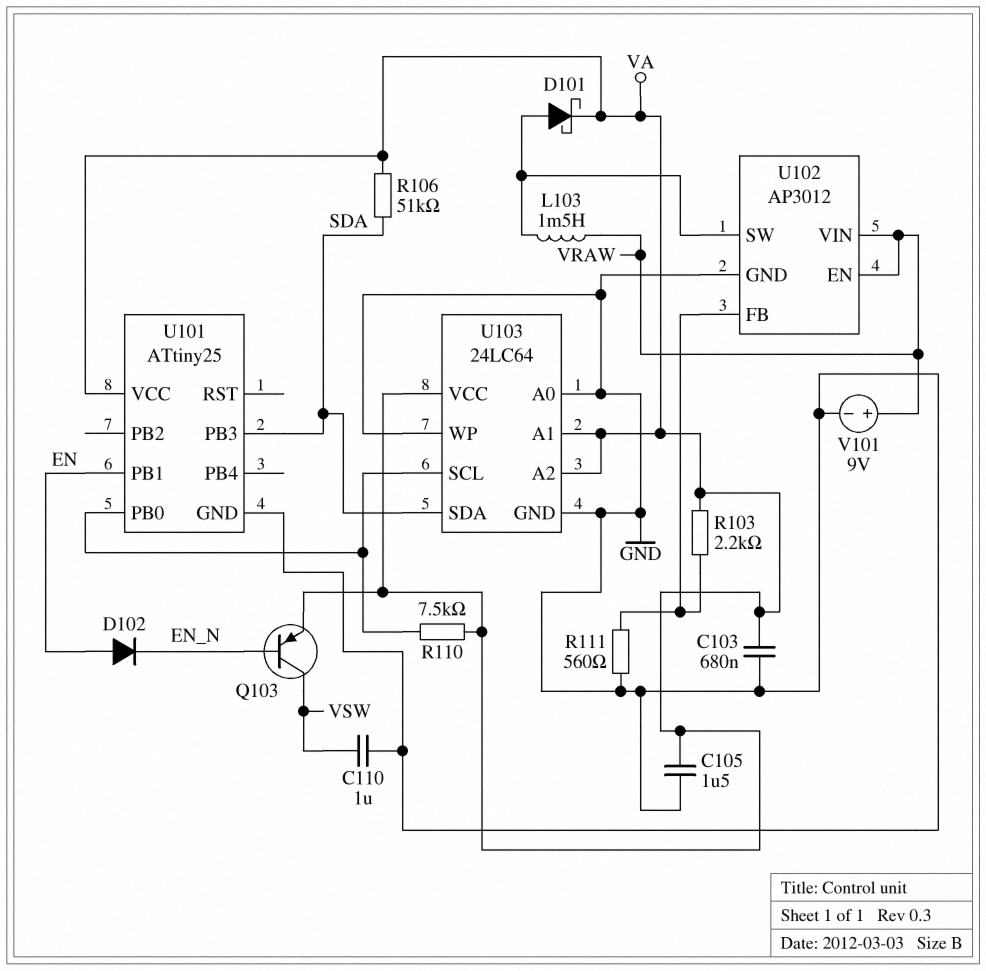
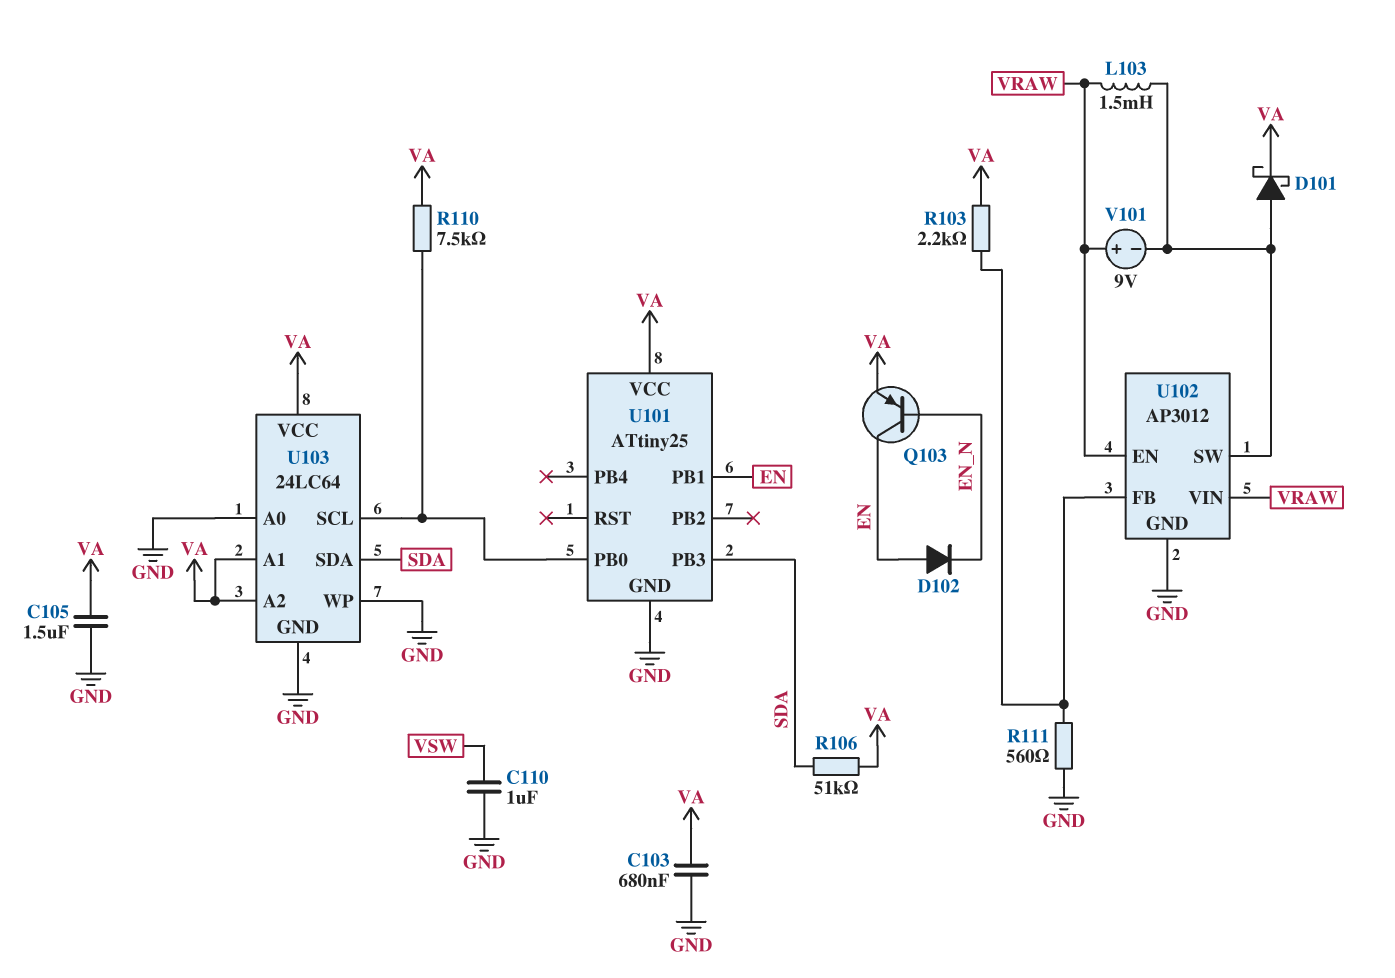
Q103: PNP (B EN_N, C VSW, E VA) -> PNP (B EN_N, C EN, E VA)
V101: 9V (plus VRAW, minus GND) -> 9V (plus VRAW, minus U102/SW)

